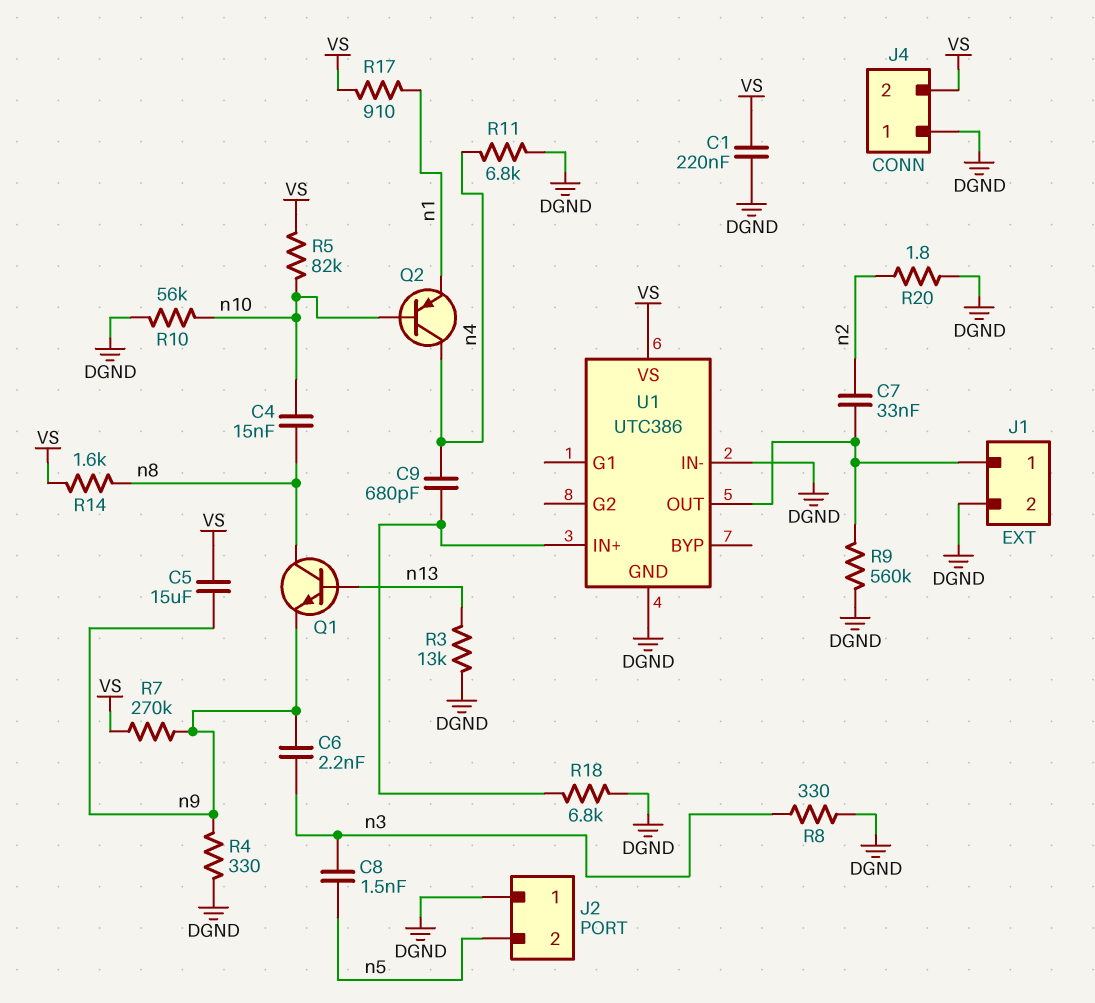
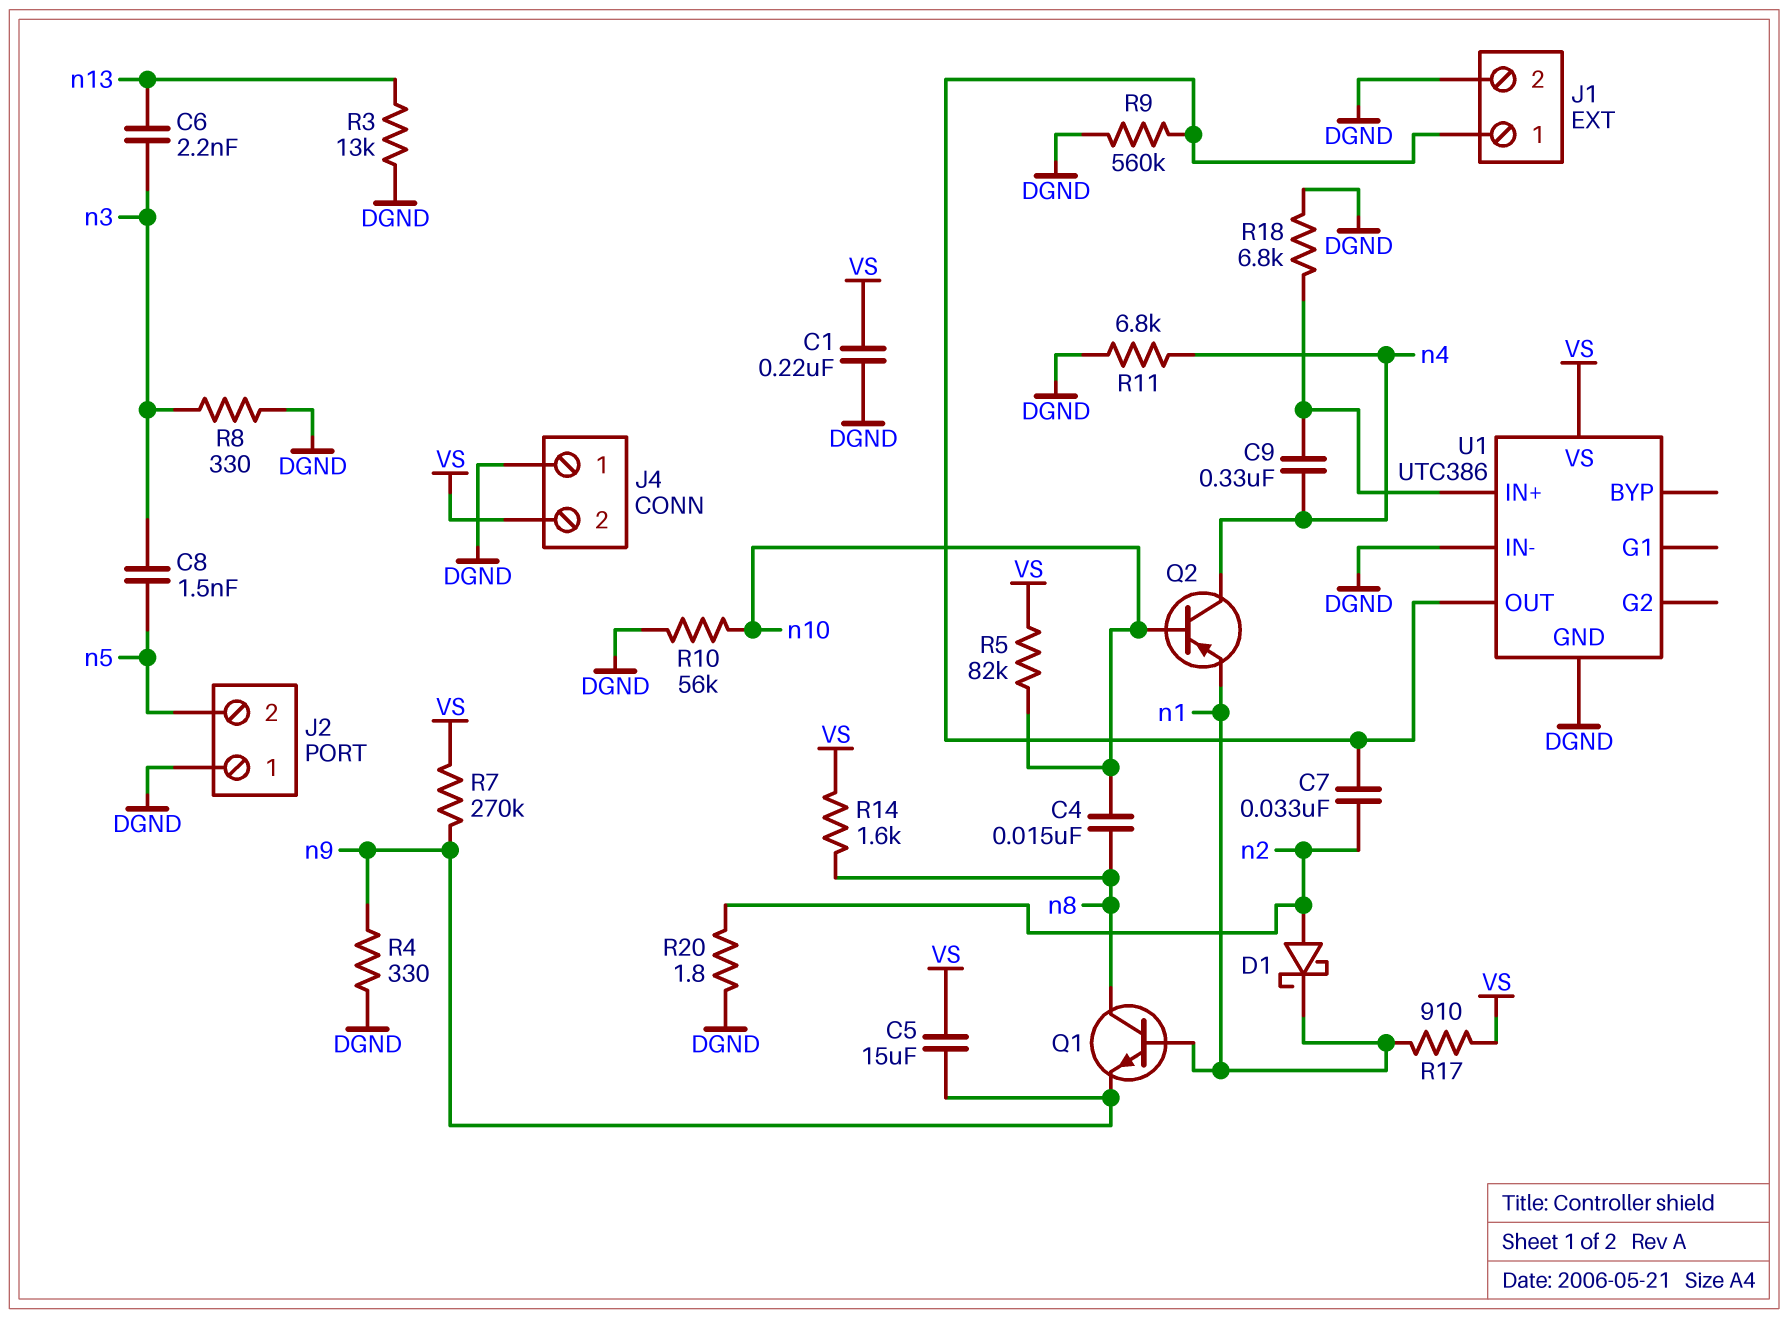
C6: 2.2nF (n3, n9) -> 2.2nF (n3, n13)
C9: 680pF (U1/IN+, n4) -> 330nF (U1/IN+, n4)
D1: none -> schottky (A n2, K n1)
Q1: NPN (B n13, C n8, E n9) -> NPN (B n1, C n8, E n9)

